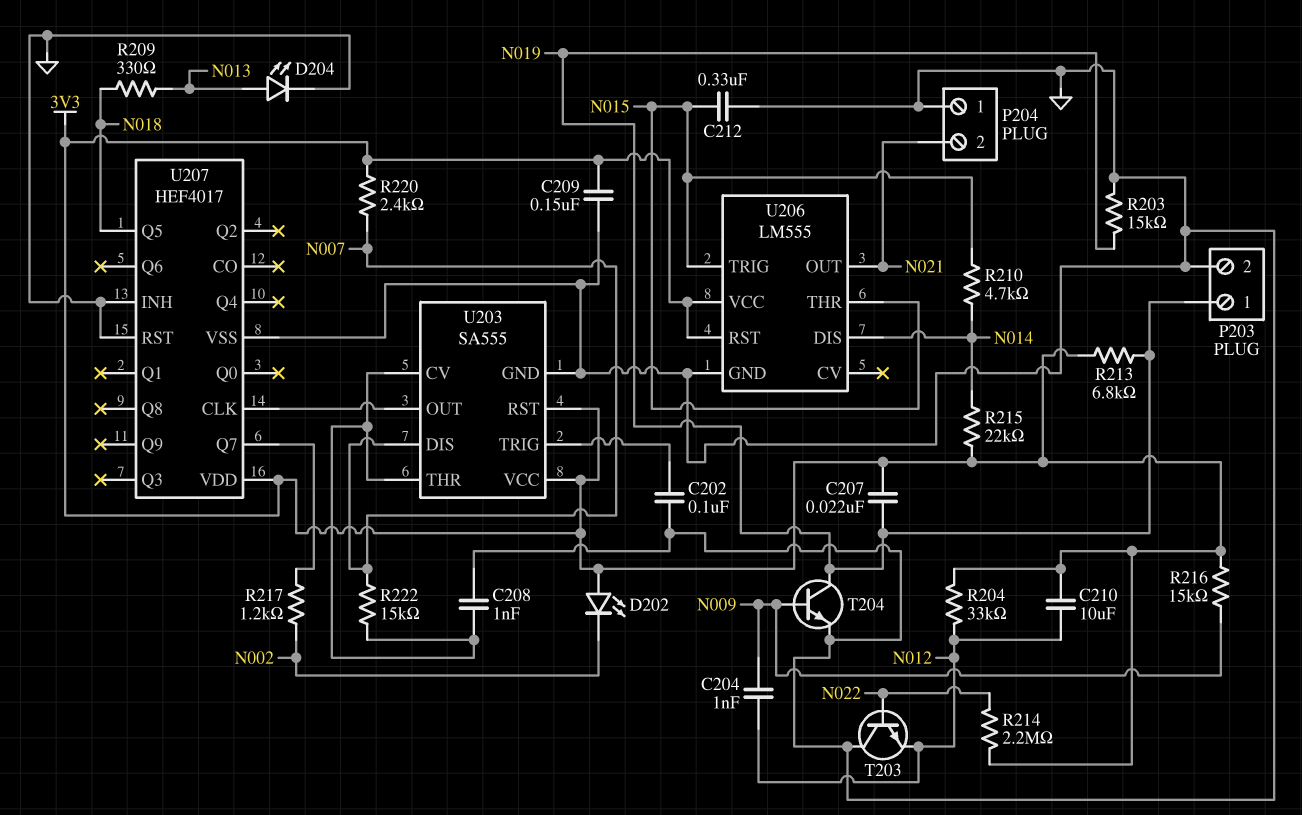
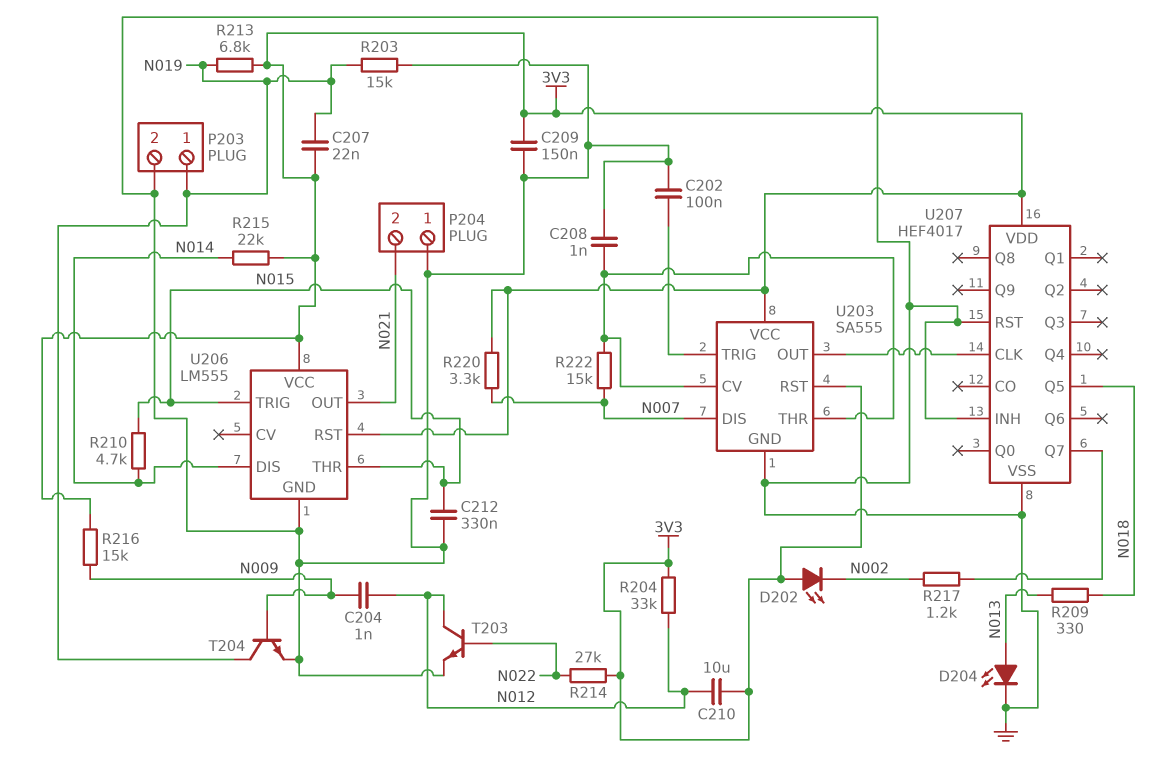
R214: 2.2M (3V3, N022) -> 27k (3V3, N022)
R220: 2.4k (3V3, N007) -> 3.3k (3V3, N007)
T203: NPN (B N022, C GND, E N012) -> NPN (B N022, C N012, E GND)

